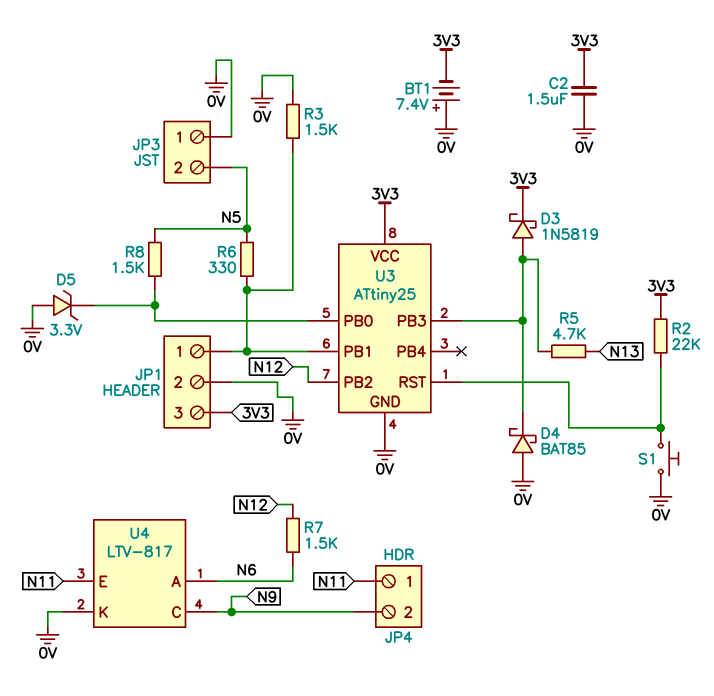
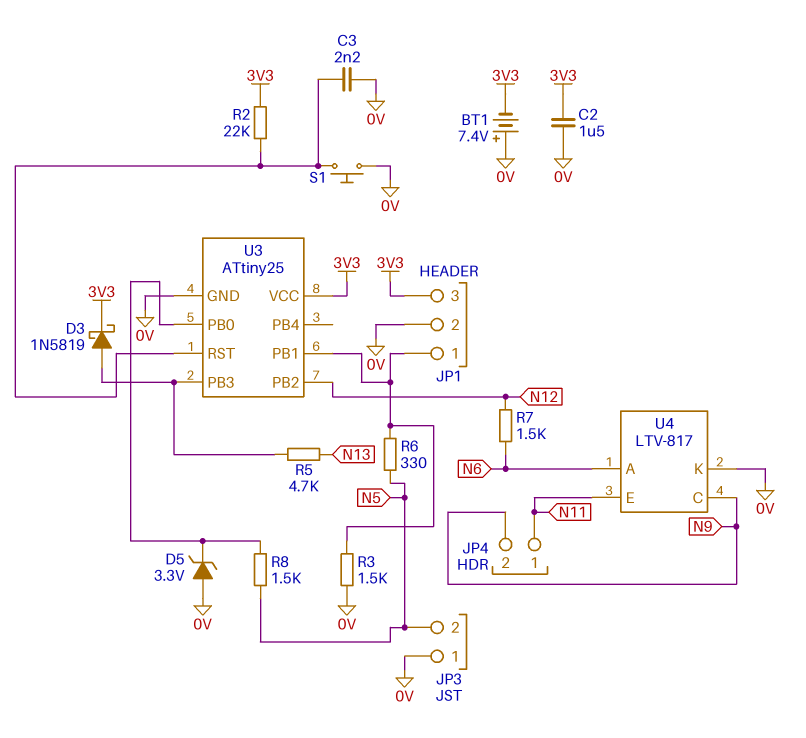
C3: none -> 2.2nF (0V, U3/RST)
D4: schottky BAT85 (A 0V, K U3/PB3) -> none

